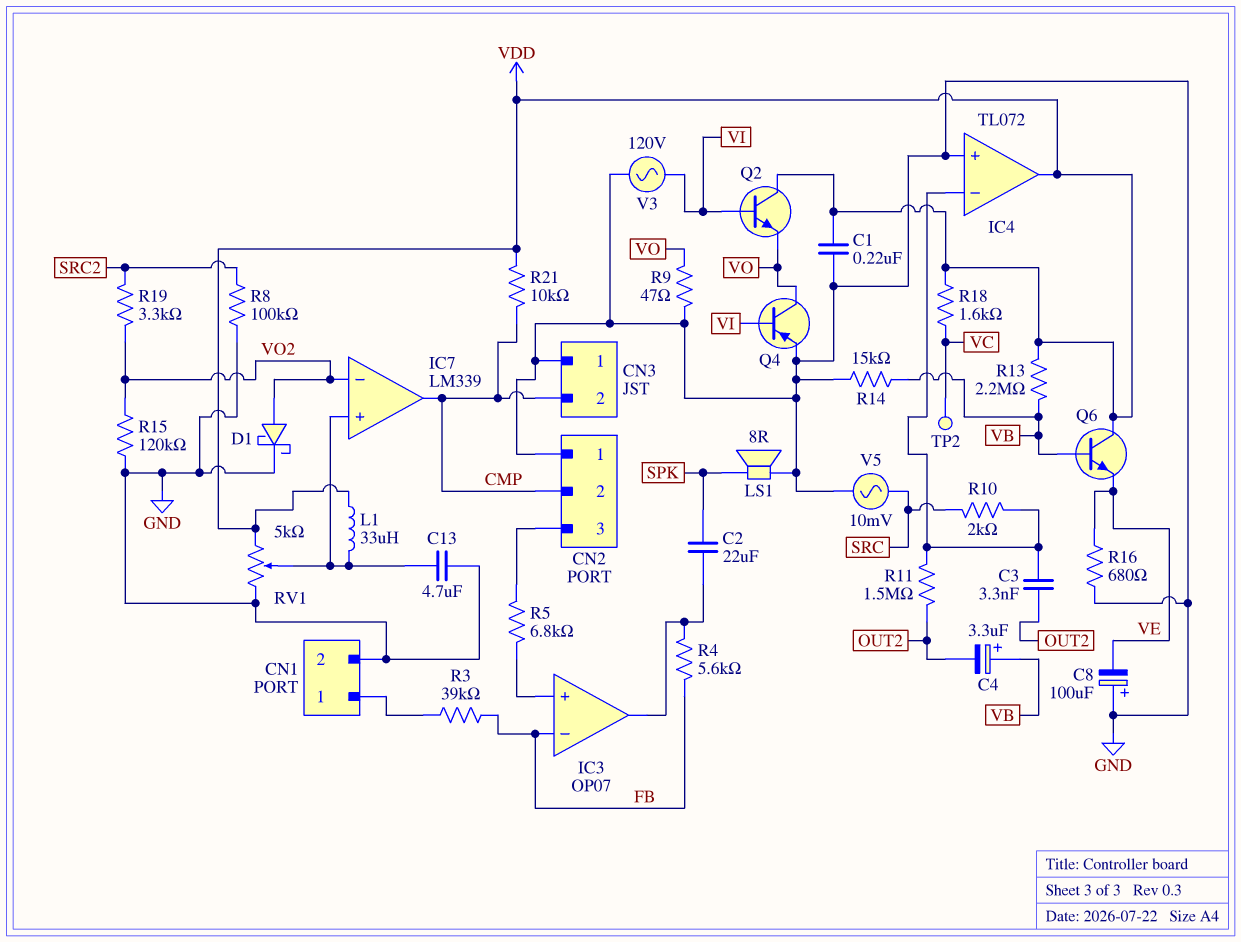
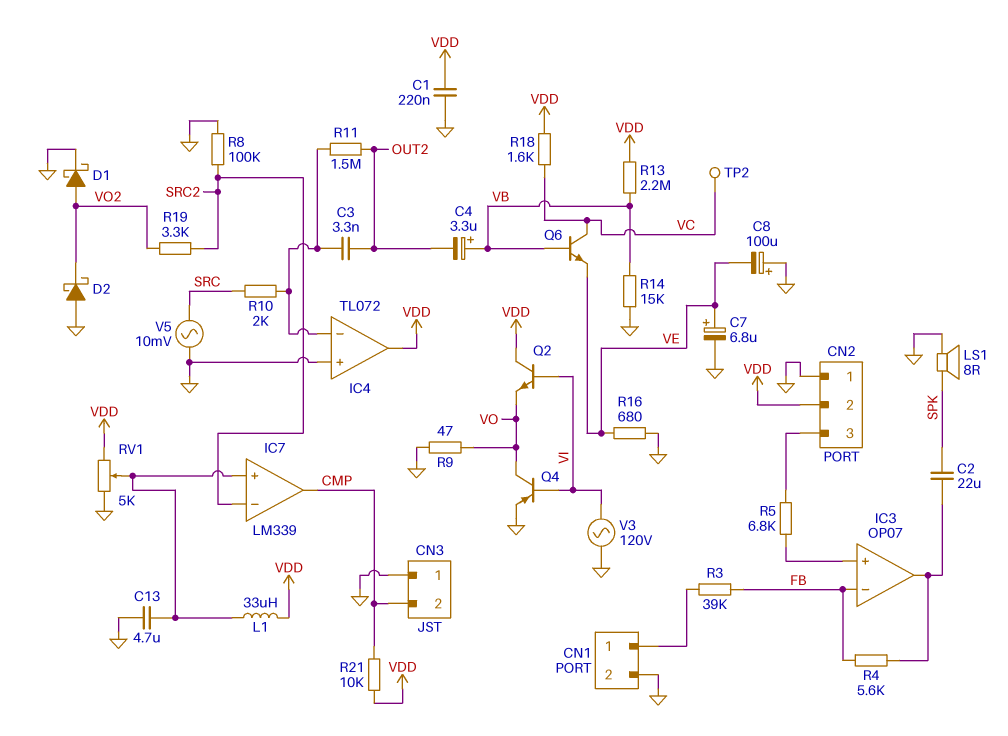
C7: none -> 6.8uF (plus VE, minus GND)
CN2 pin 2: CMP -> VDD
D2: none -> schottky (A GND, K VO2)
IC7 pin in-: VO2 -> SRC2
Q6: NPN (B VB, C VDD, E VE) -> NPN (B VB, C VC, E VE)
R15: 120k (GND, VO2) -> none

